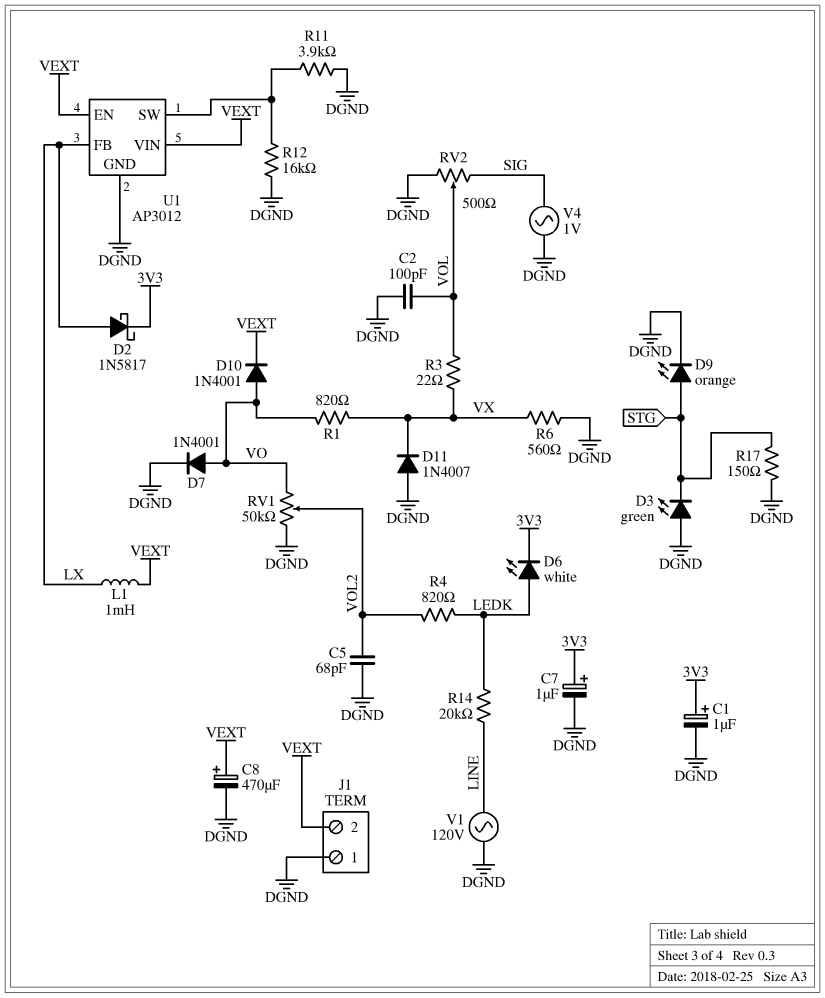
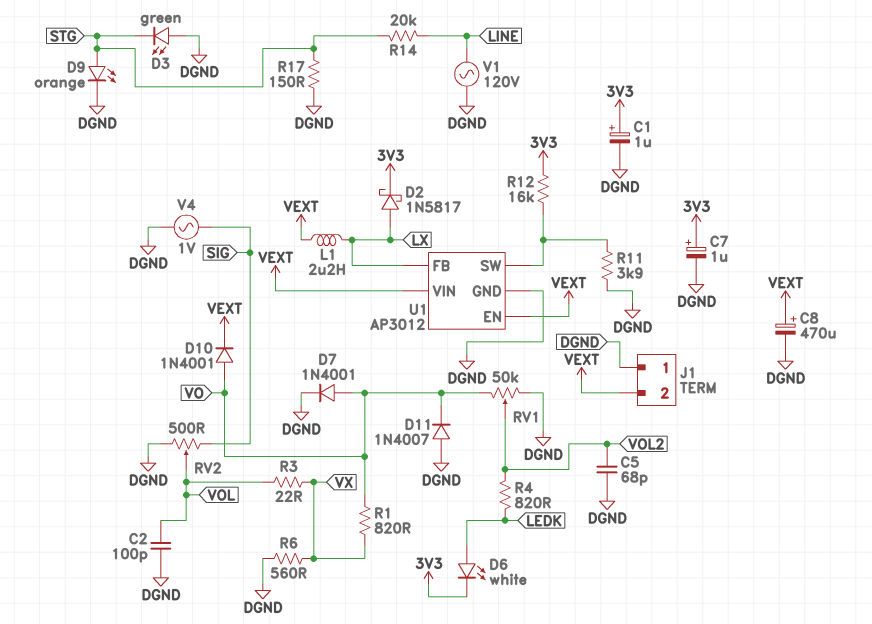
D11: diode 1N4007 (A DGND, K VX) -> diode 1N4007 (A DGND, K VO)
L1: 1mH (LX, VEXT) -> 2.2uH (LX, VEXT)
R12: 16k (DGND, U1/SW) -> 16k (3V3, U1/SW)
R14: 20k (LEDK, LINE) -> 20k (LINE, STG)

